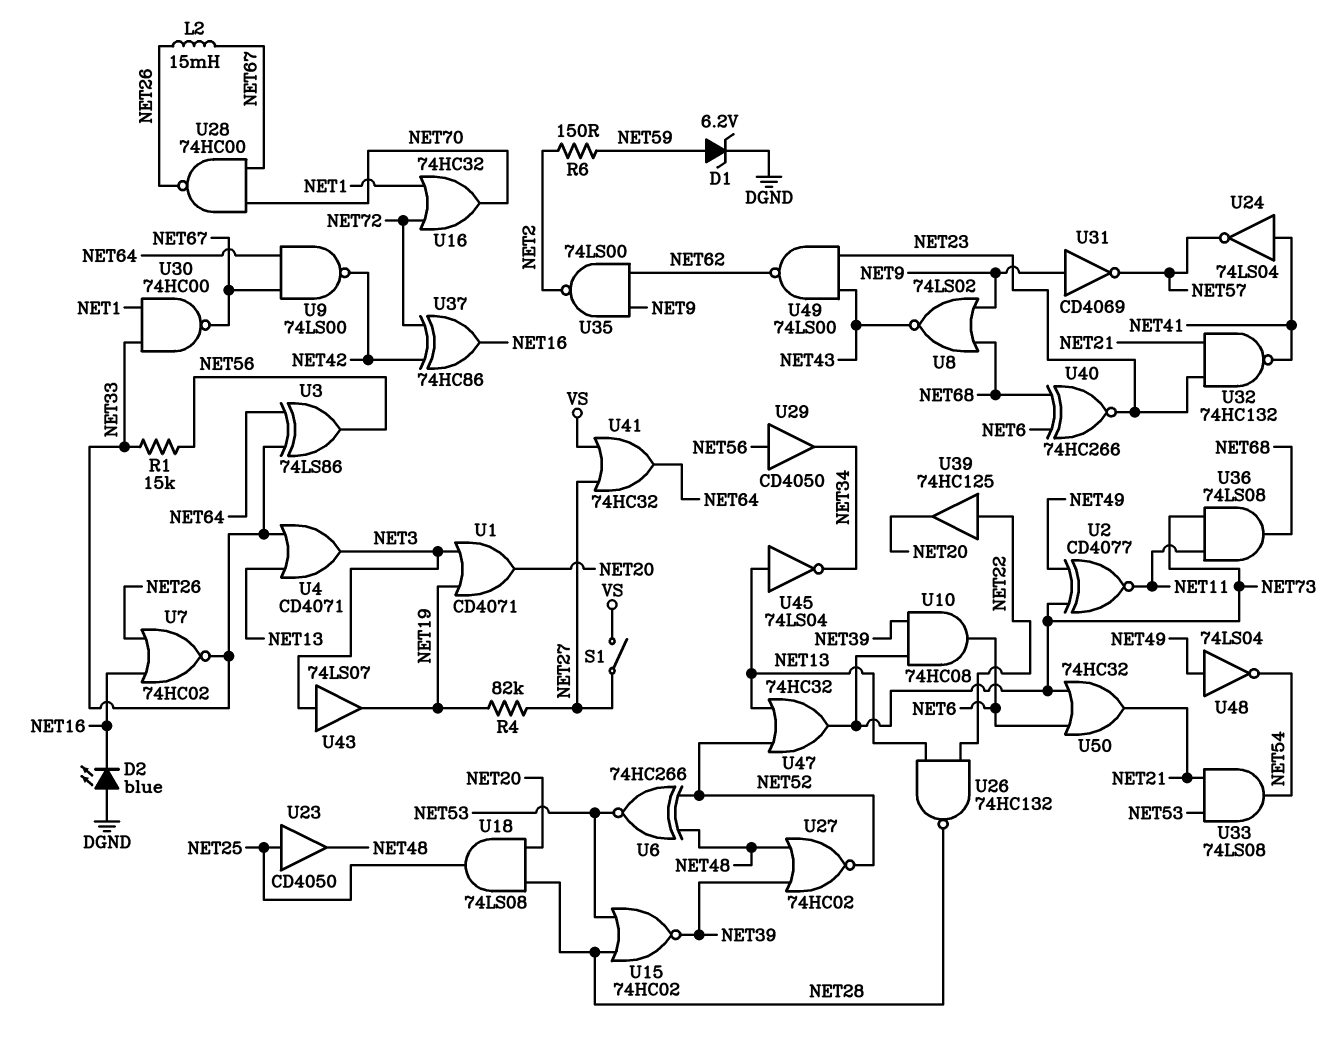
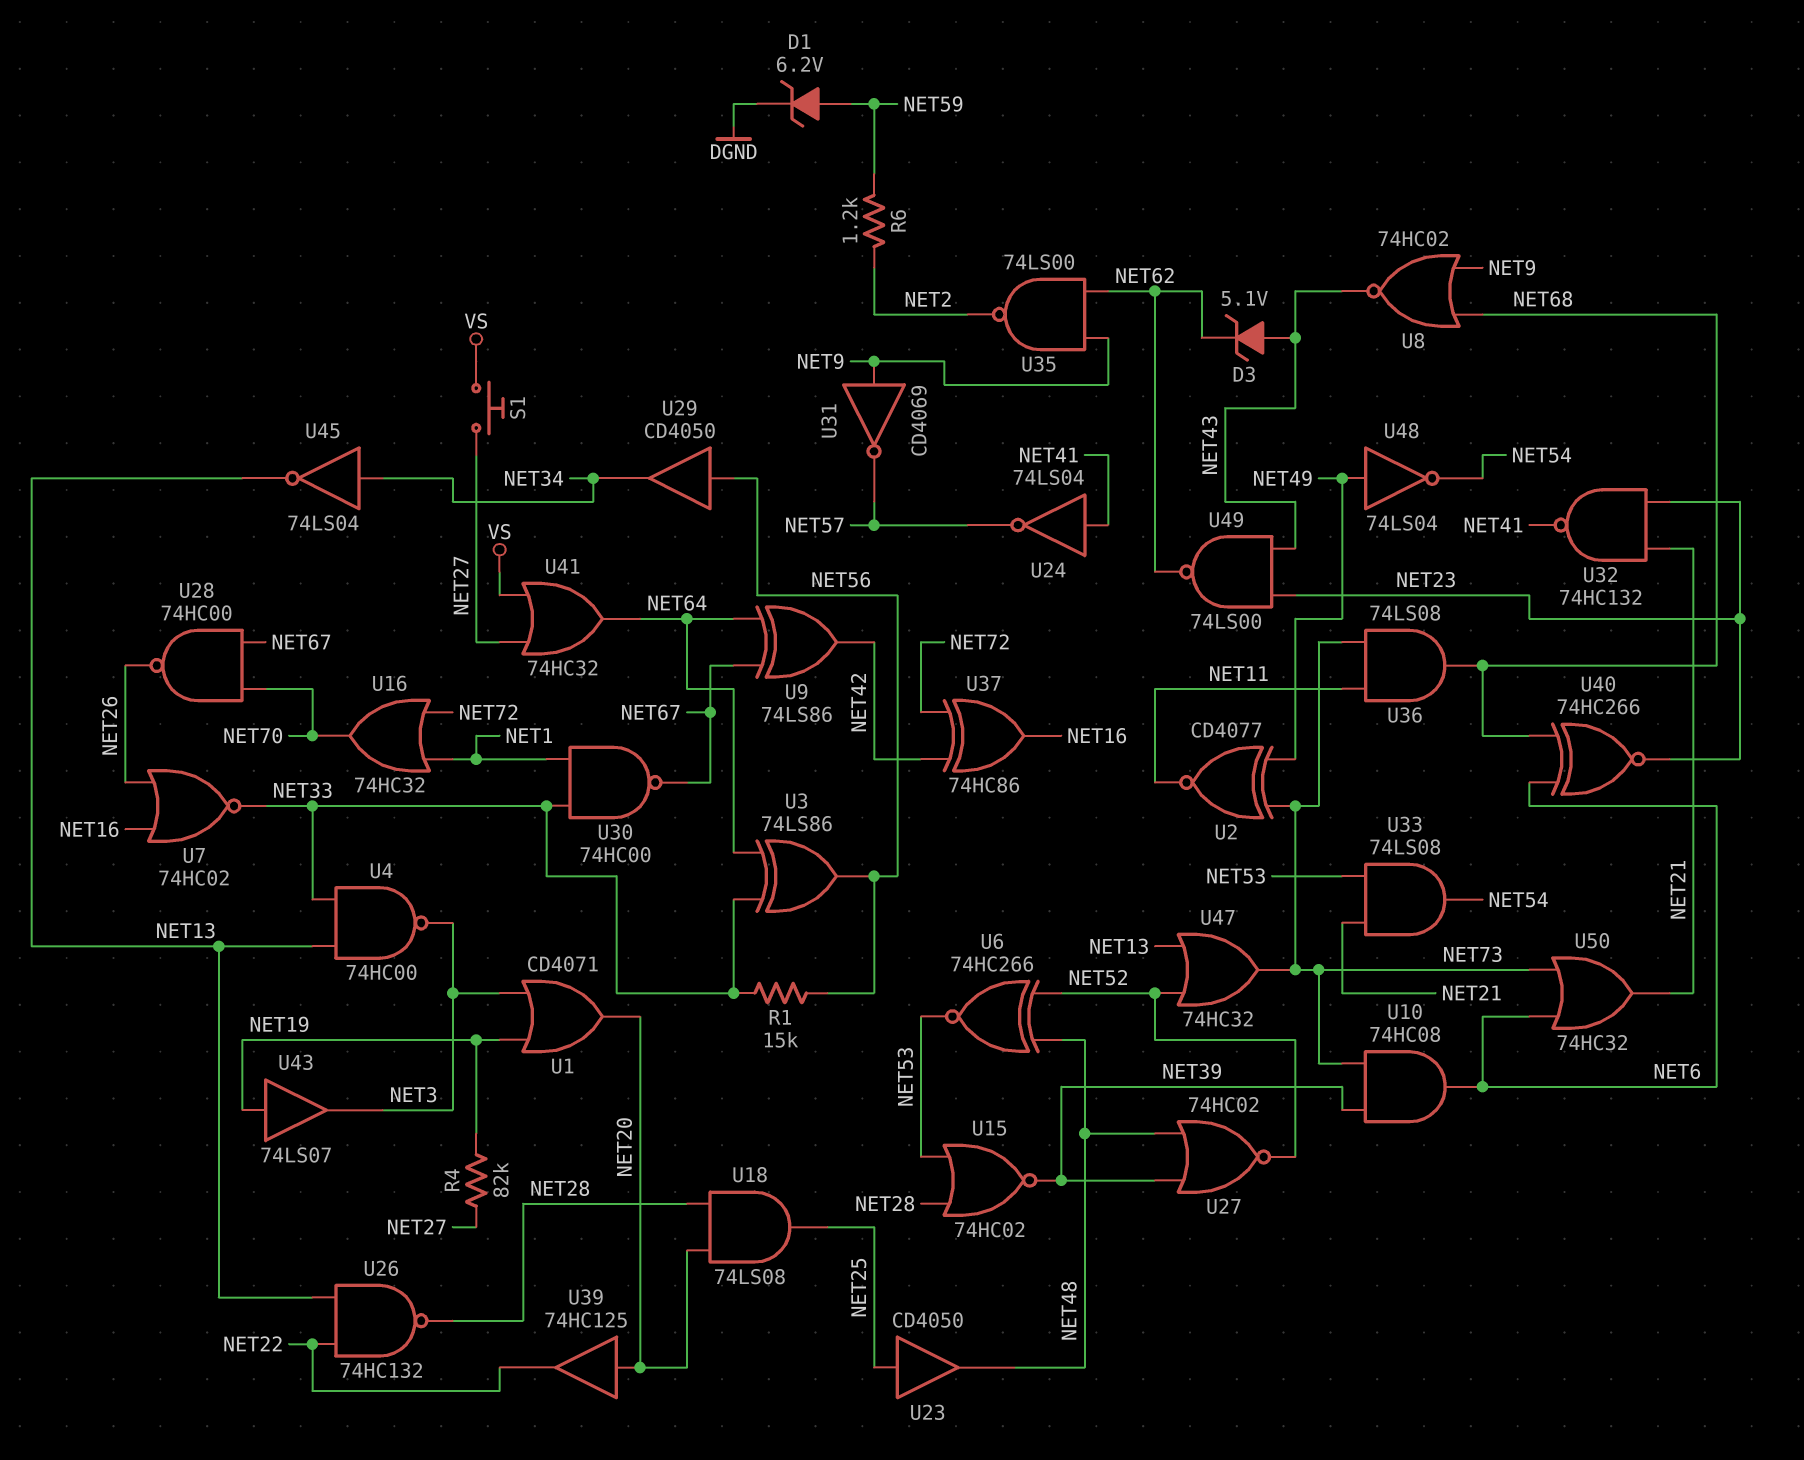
D2: LED blue (A DGND, K NET16) -> none
D3: none -> zener 5.1V (A NET43, K NET62)
L2: 15mH (NET26, NET67) -> none
R6: 150 (NET2, NET59) -> 1.2k (NET2, NET59)
S1: switch (NET27, VS) -> button (NET27, VS)
U4: OR CD4071 (in NET13, in NET33, out NET3) -> NAND 74HC00 (in NET13, in NET33, out NET3)
U8: NOR 74LS02 (in NET9, in NET68, out NET43) -> NOR 74HC02 (in NET9, in NET68, out NET43)
U9: NAND 74LS00 (in NET64, in NET67, out NET42) -> XOR 74LS86 (in NET64, in NET67, out NET42)
U39: buffer 74HC125 (in NET22, out NET20) -> buffer 74HC125 (in NET20, out NET22)
U43: buffer 74LS07 (in NET3, out NET19) -> buffer 74LS07 (in NET19, out NET3)
U45: NOT 74LS04 (in NET13, out NET34) -> NOT 74LS04 (in NET34, out NET13)

